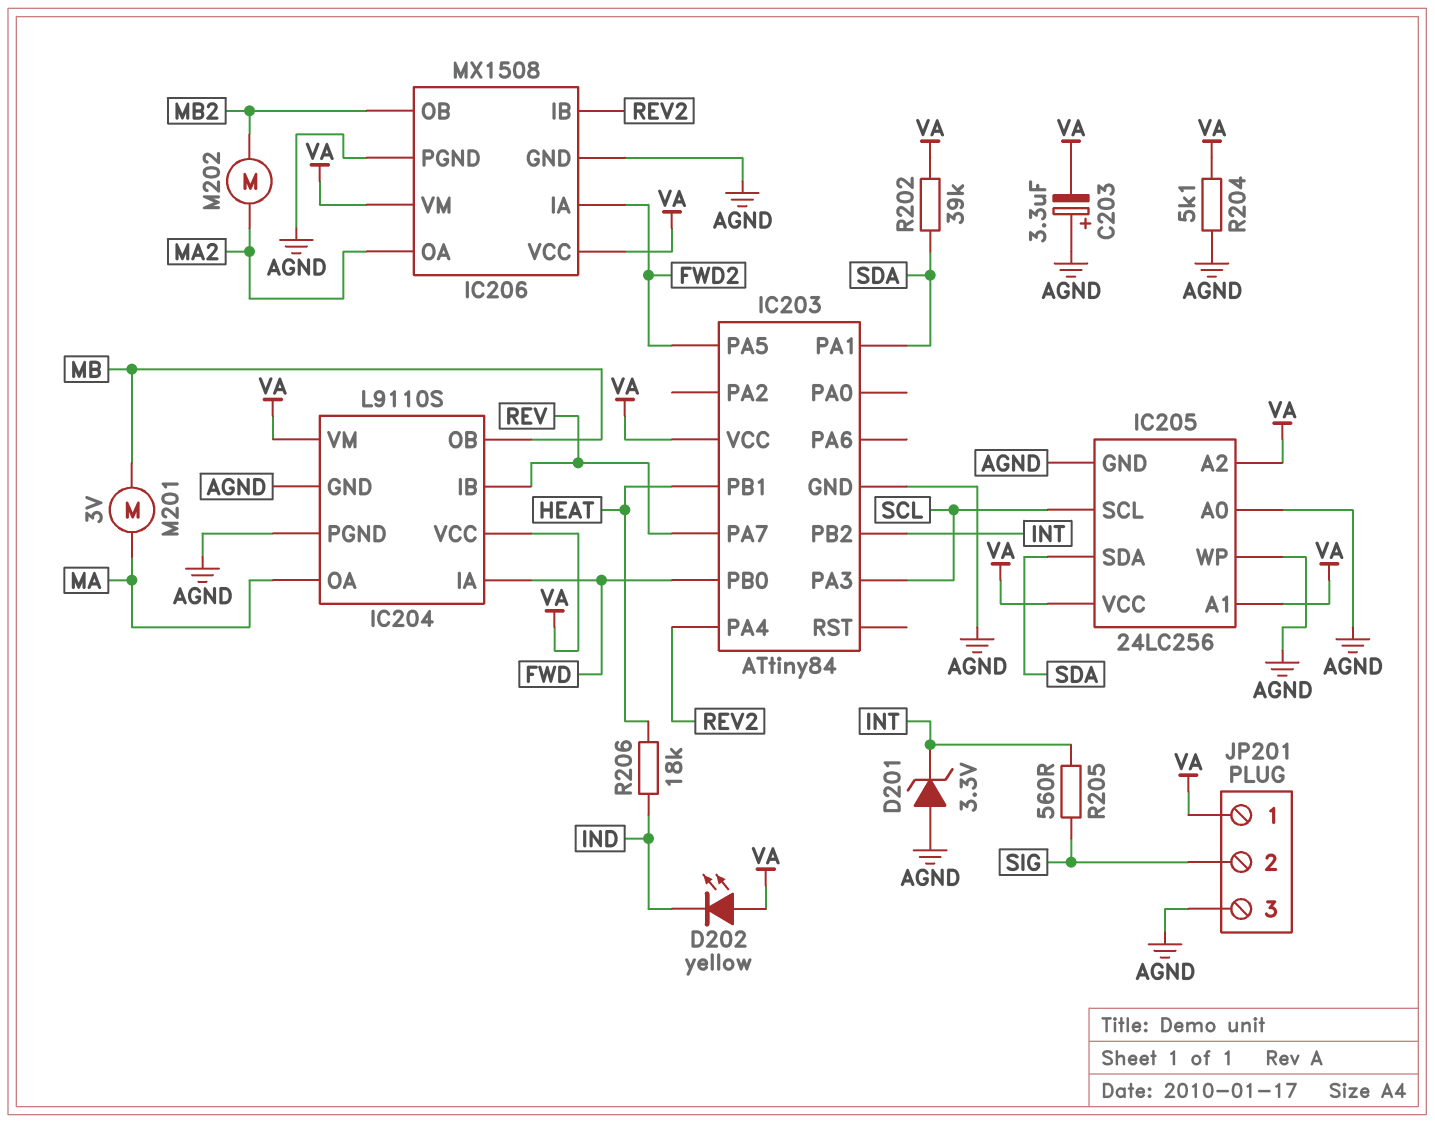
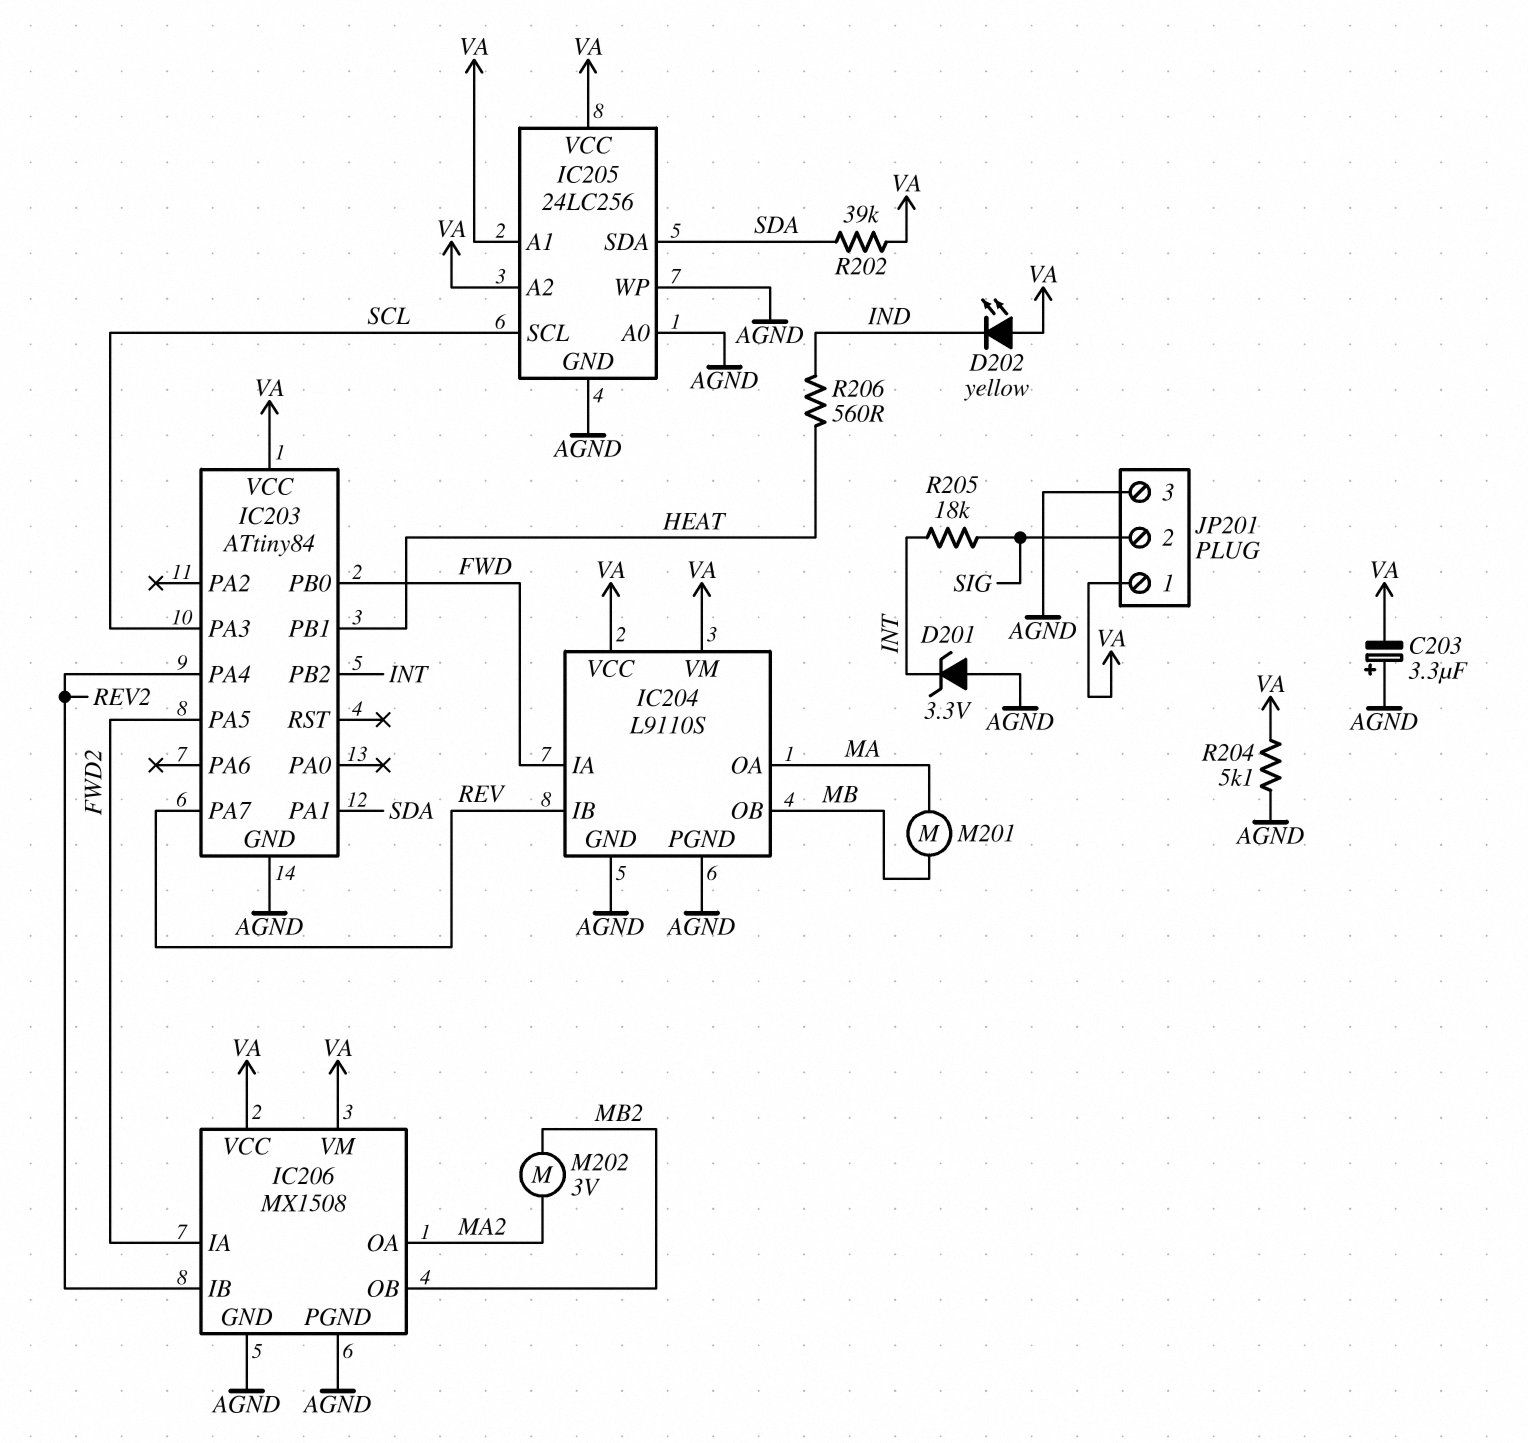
M201: motor 3V (MA, MB) -> motor (MA, MB)
M202: motor (MA2, MB2) -> motor 3V (MA2, MB2)
R205: 560 (INT, SIG) -> 18k (INT, SIG)
R206: 18k (HEAT, IND) -> 560 (HEAT, IND)

